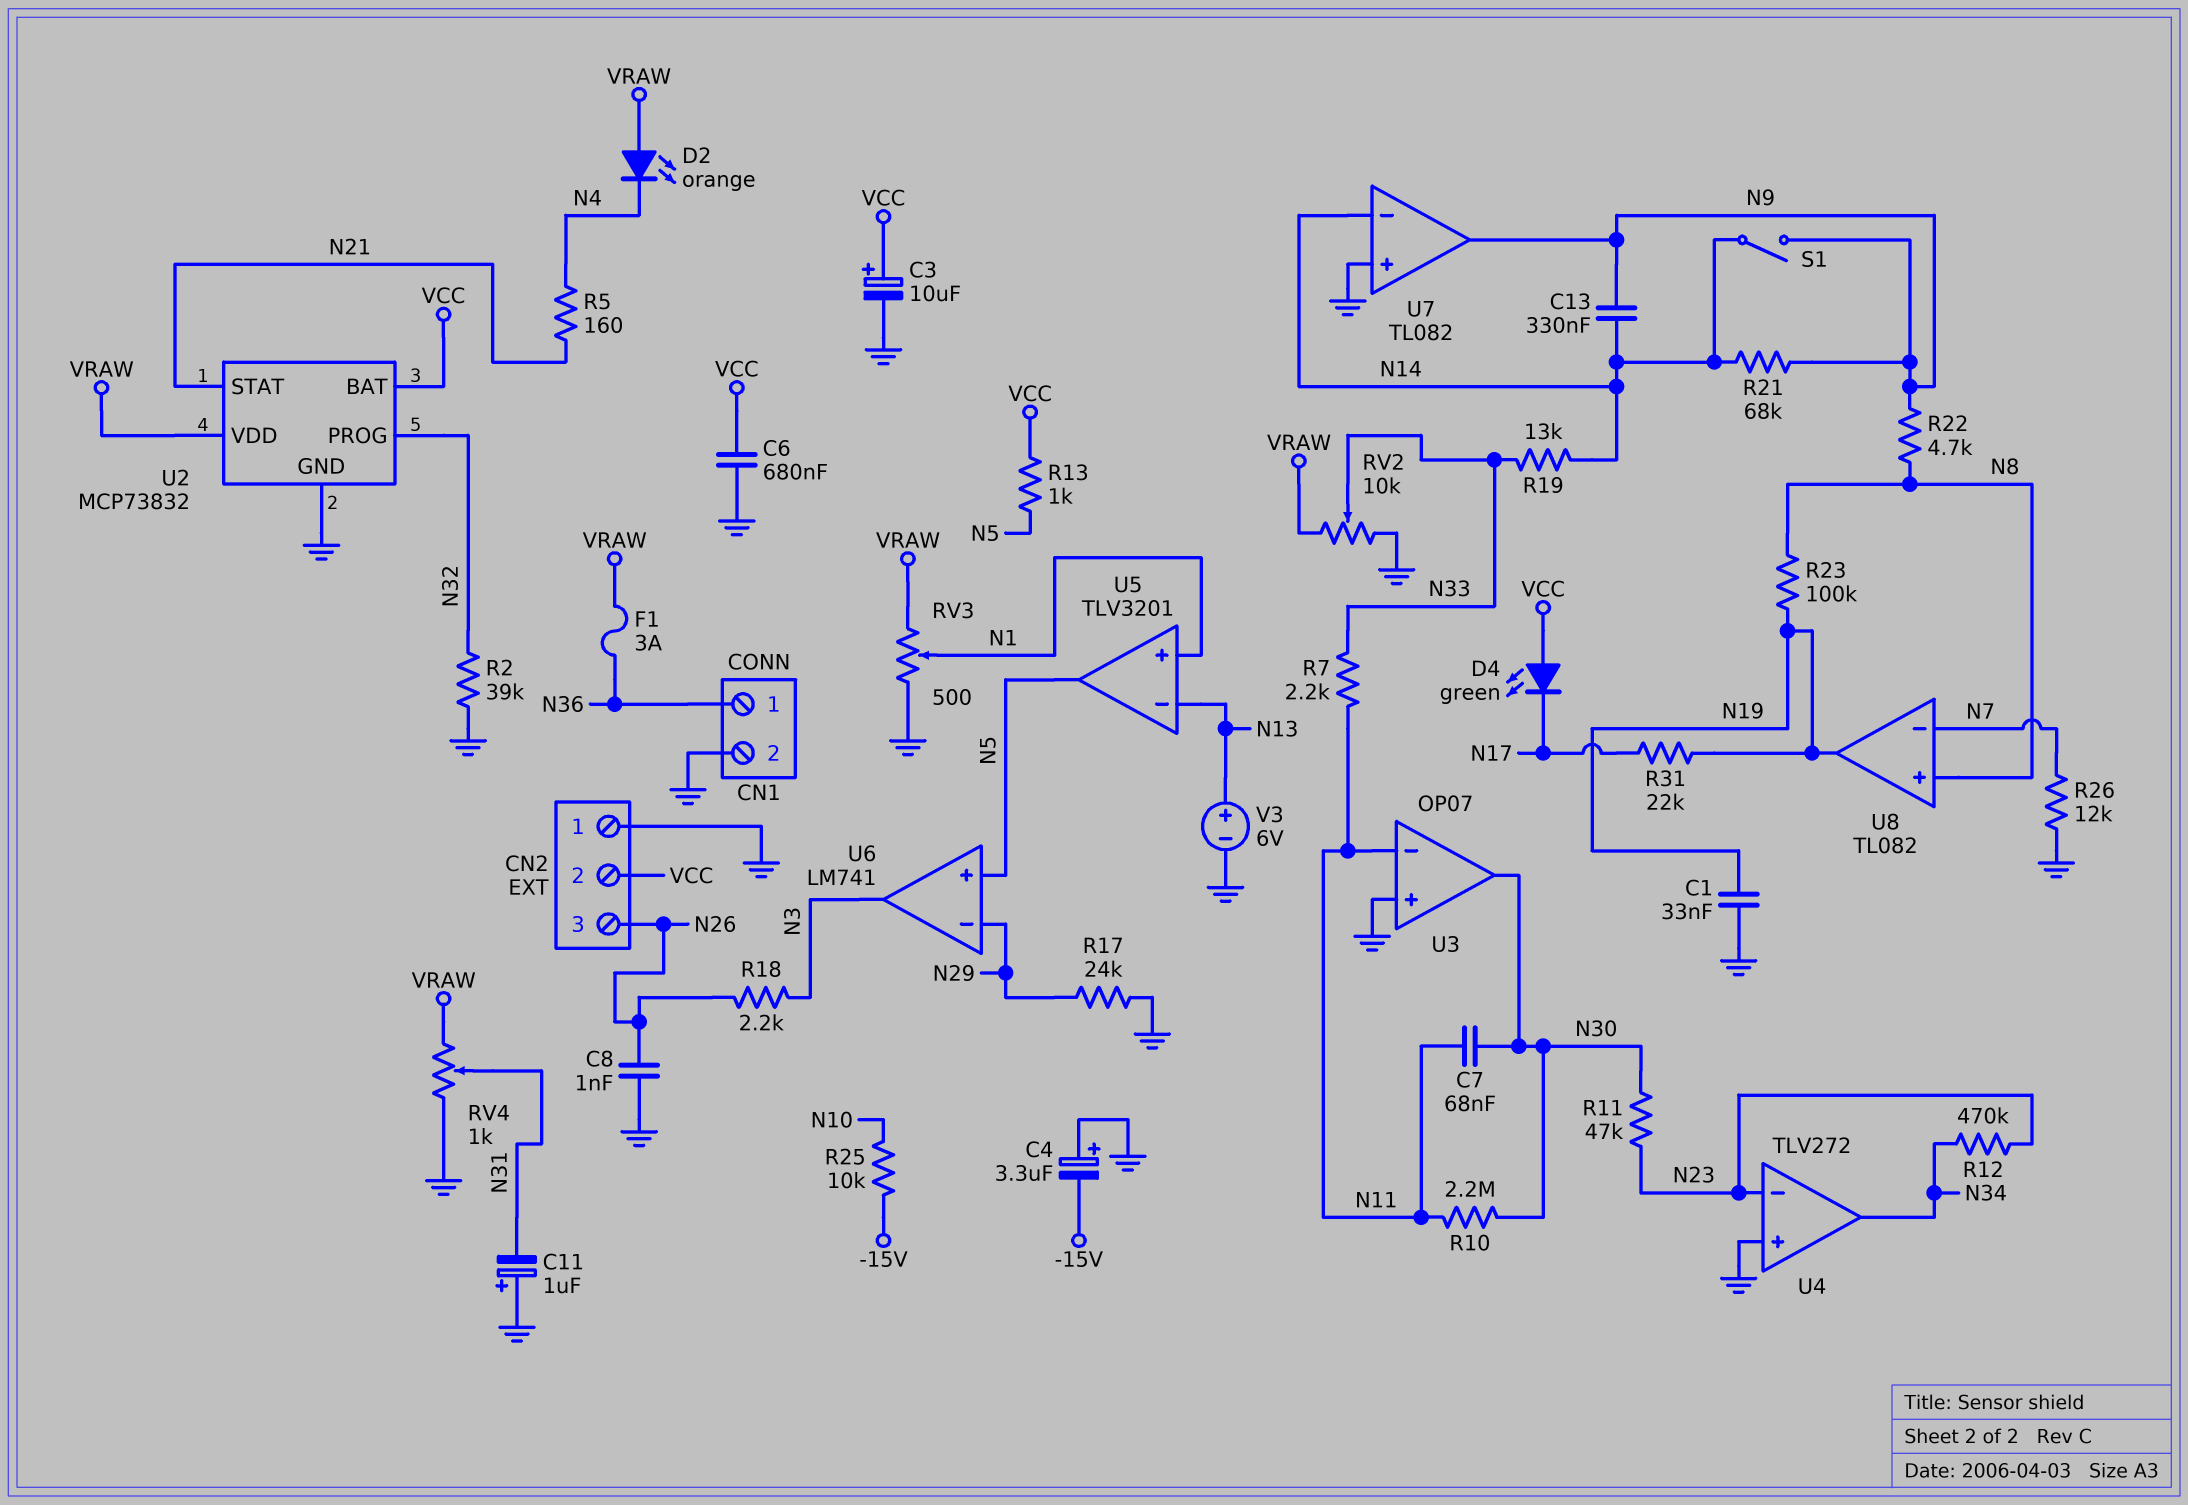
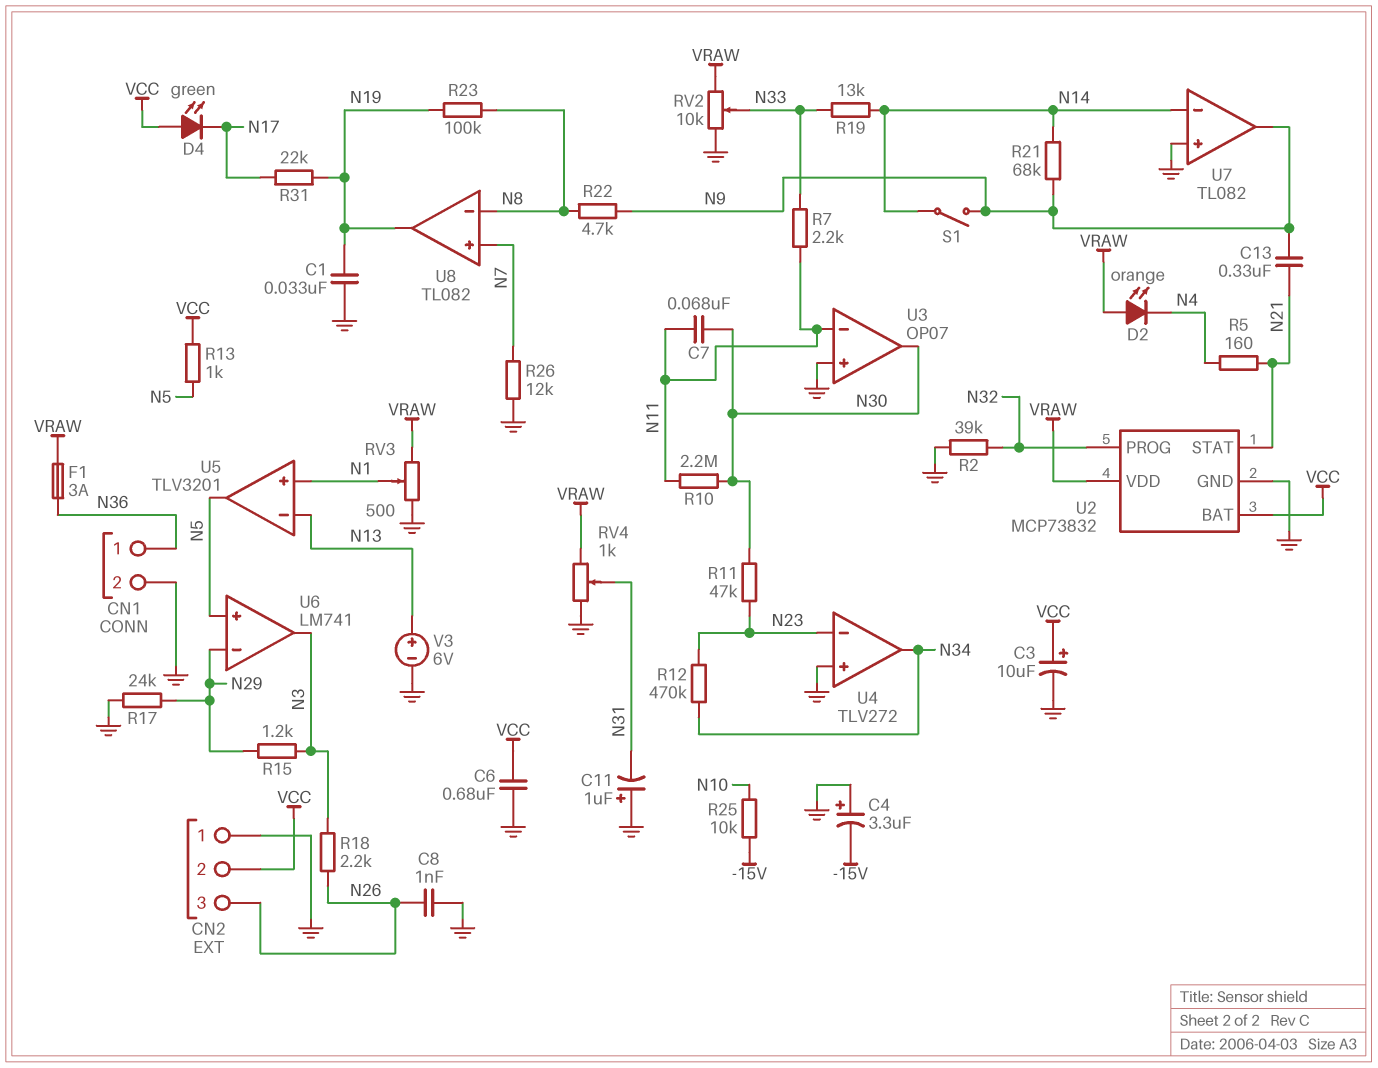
C13: 330nF (N9, N14) -> 330nF (N9, N21)
R15: none -> 1.2k (N3, N29)
U8 pin in+: N8 -> N7
U8 pin in-: N7 -> N8

